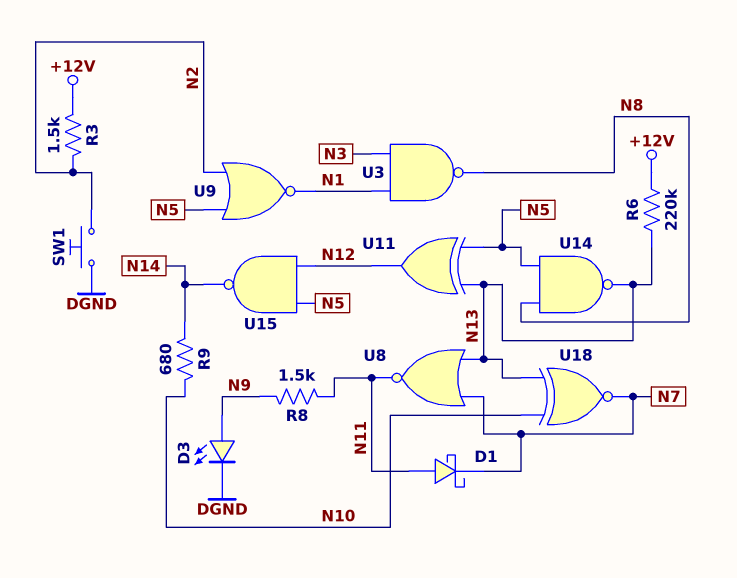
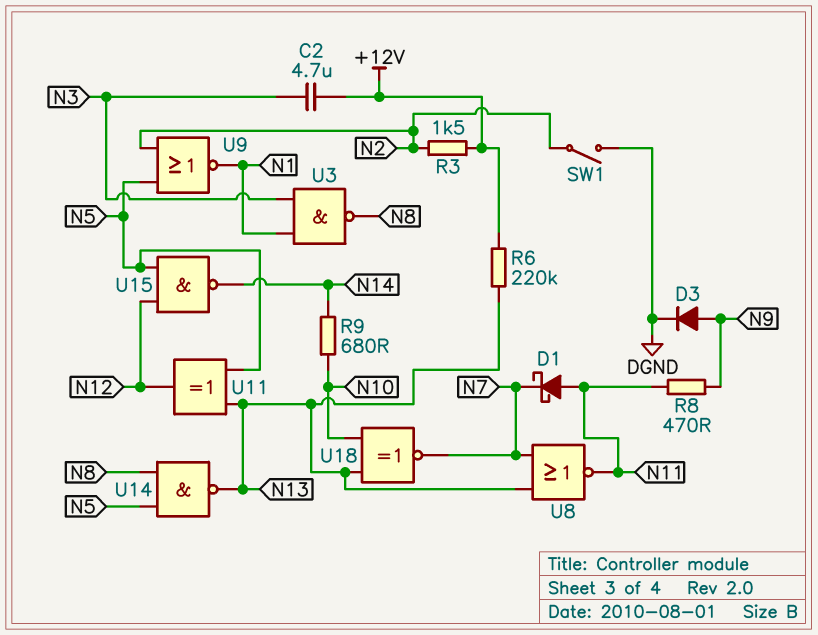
C2: none -> 4.7uF (+12V, N3)
D3: LED (A N9, K DGND) -> diode (A N9, K DGND)
R8: 1.5k (N9, N11) -> 470 (N9, N11)
SW1: button (DGND, N2) -> switch (DGND, N2)

